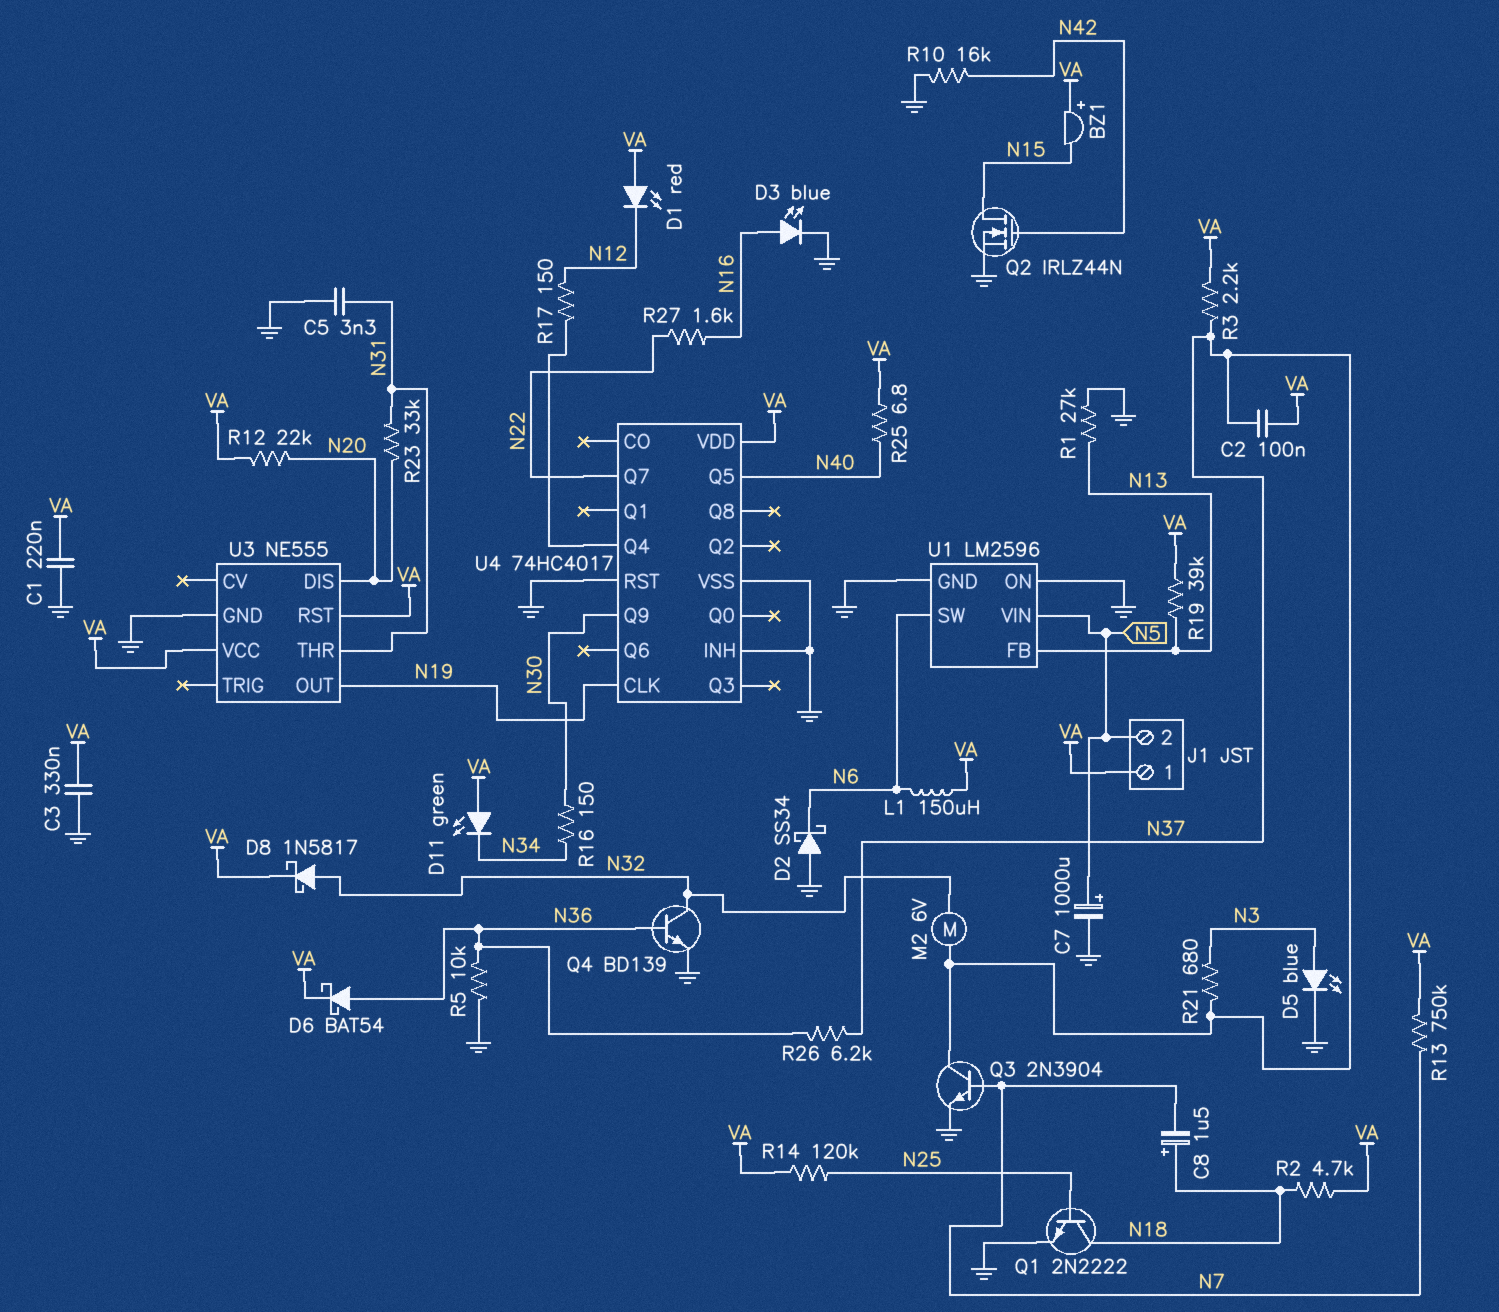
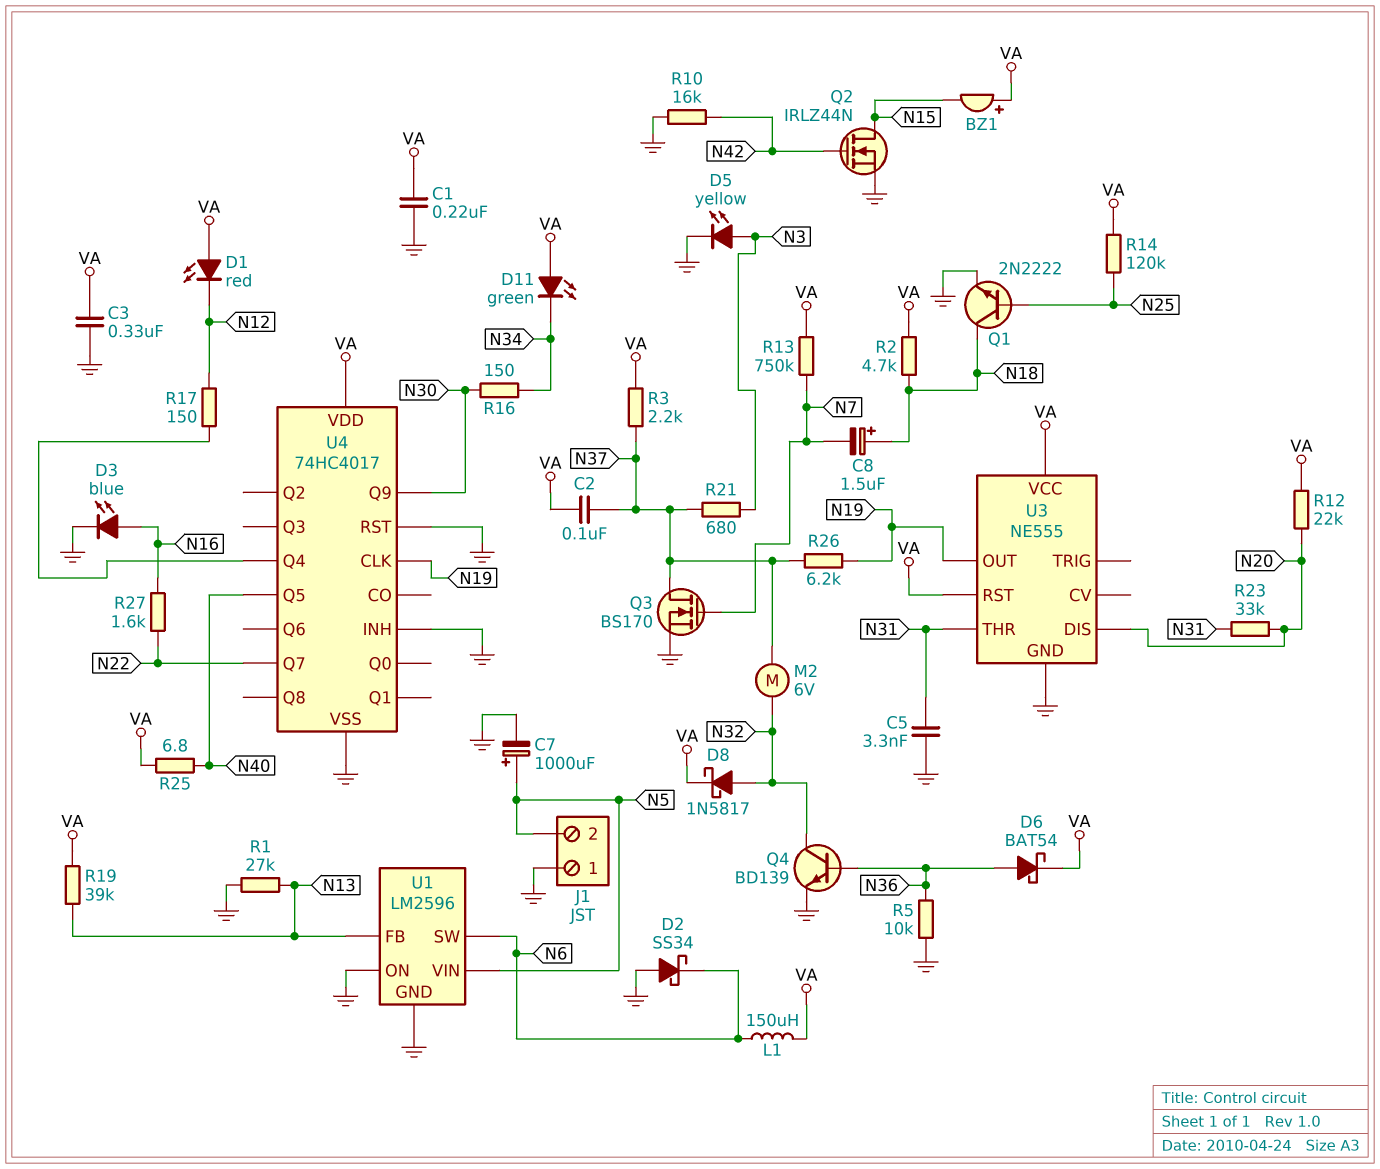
D5: LED blue (A N3, K GND) -> LED yellow (A N3, K GND)
J1 pin 1: VA -> GND
Q3: NPN 2N3904 (B N7, C N37, E GND) -> NMOS BS170 (G N7, D N37, S GND)
R26: 6.2k (N36, N37) -> 6.2k (N19, N37)

